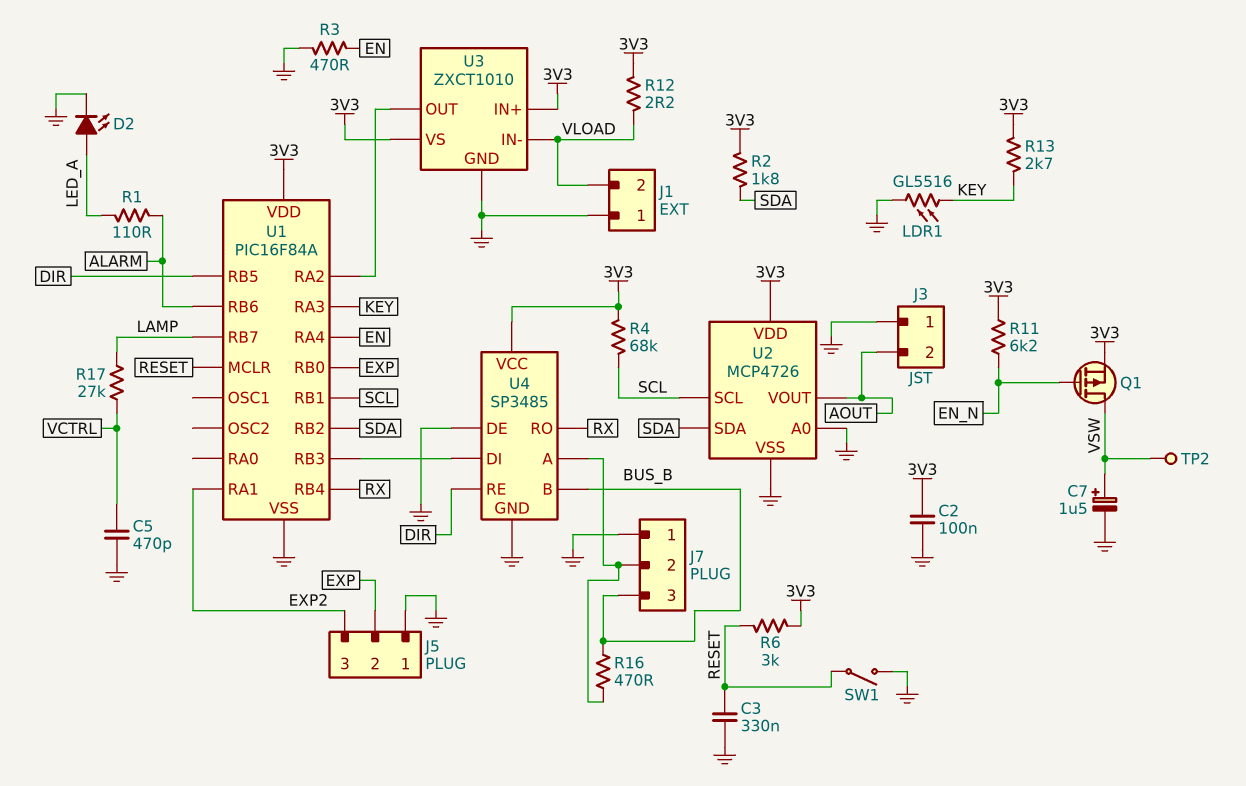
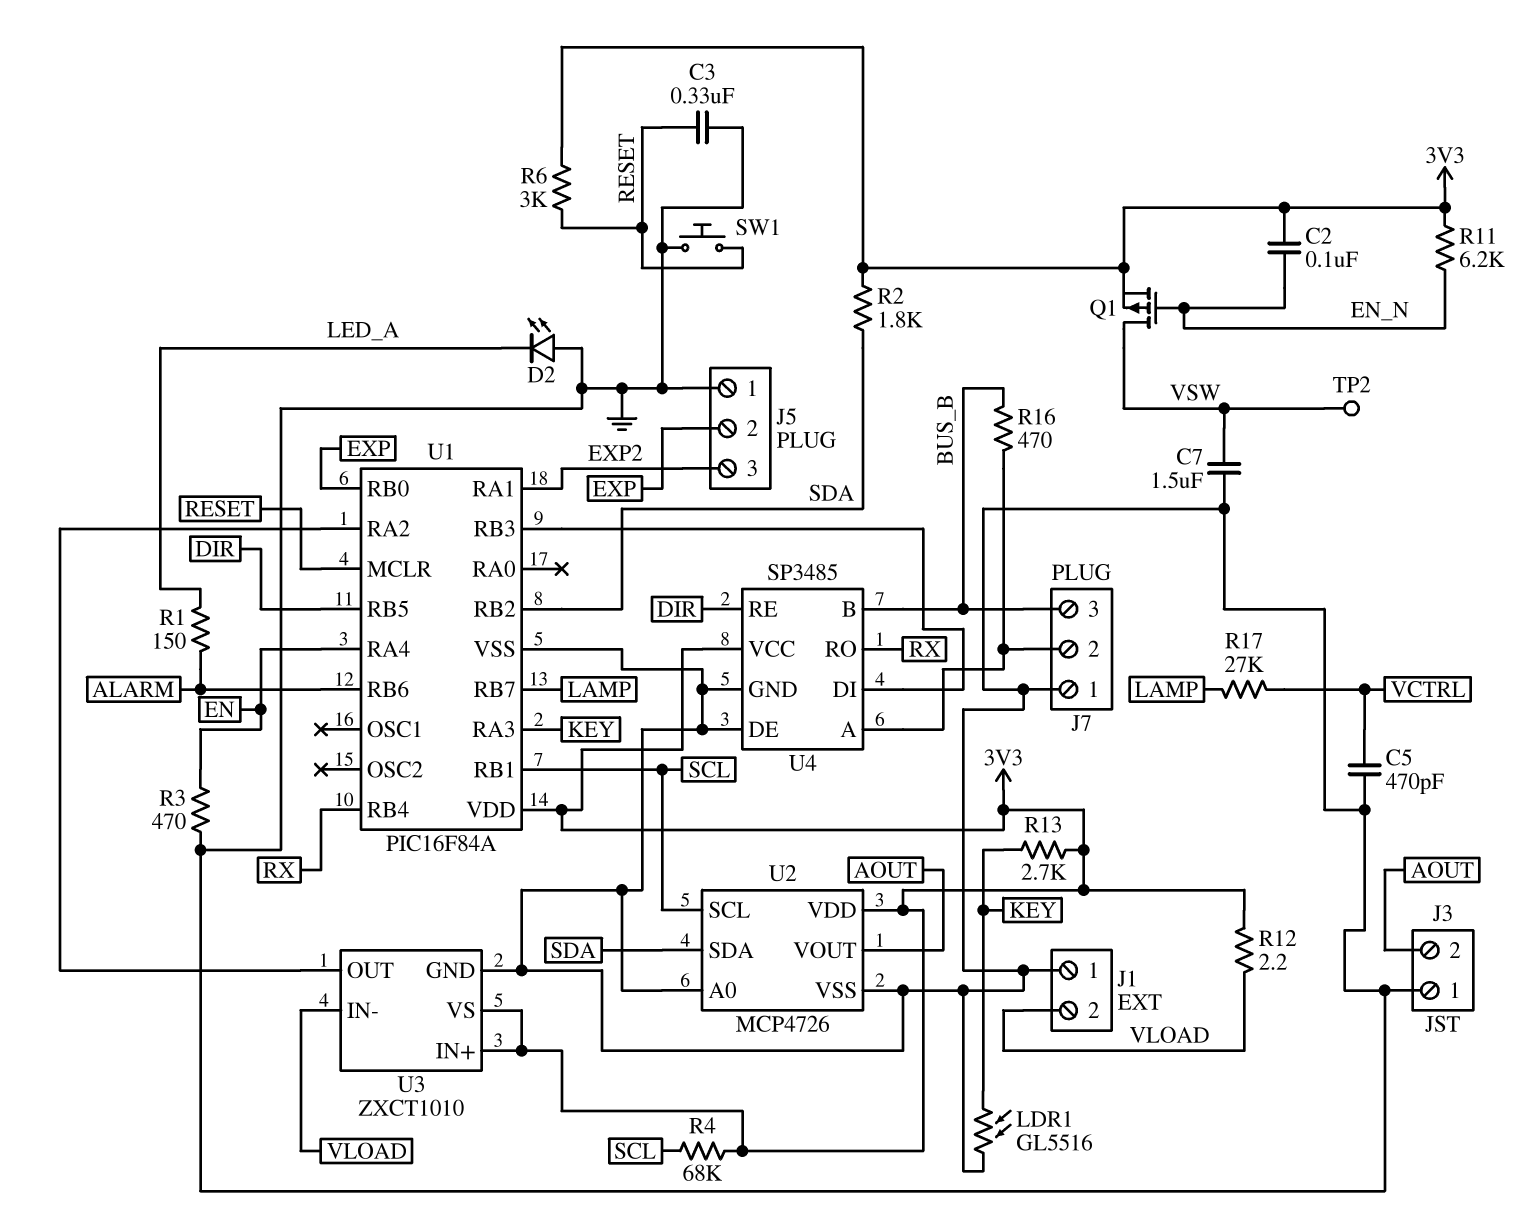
C2: 100nF (3V3, GND) -> 100nF (3V3, EN_N)
C7: 1.5uF (plus VSW, minus GND) -> 1.5uF (GND, VSW)
D2: LED (A LED_A, K GND) -> LED (A GND, K LED_A)
R1: 110 (ALARM, LED_A) -> 150 (ALARM, LED_A)
SW1: switch (GND, RESET) -> button (GND, RESET)

